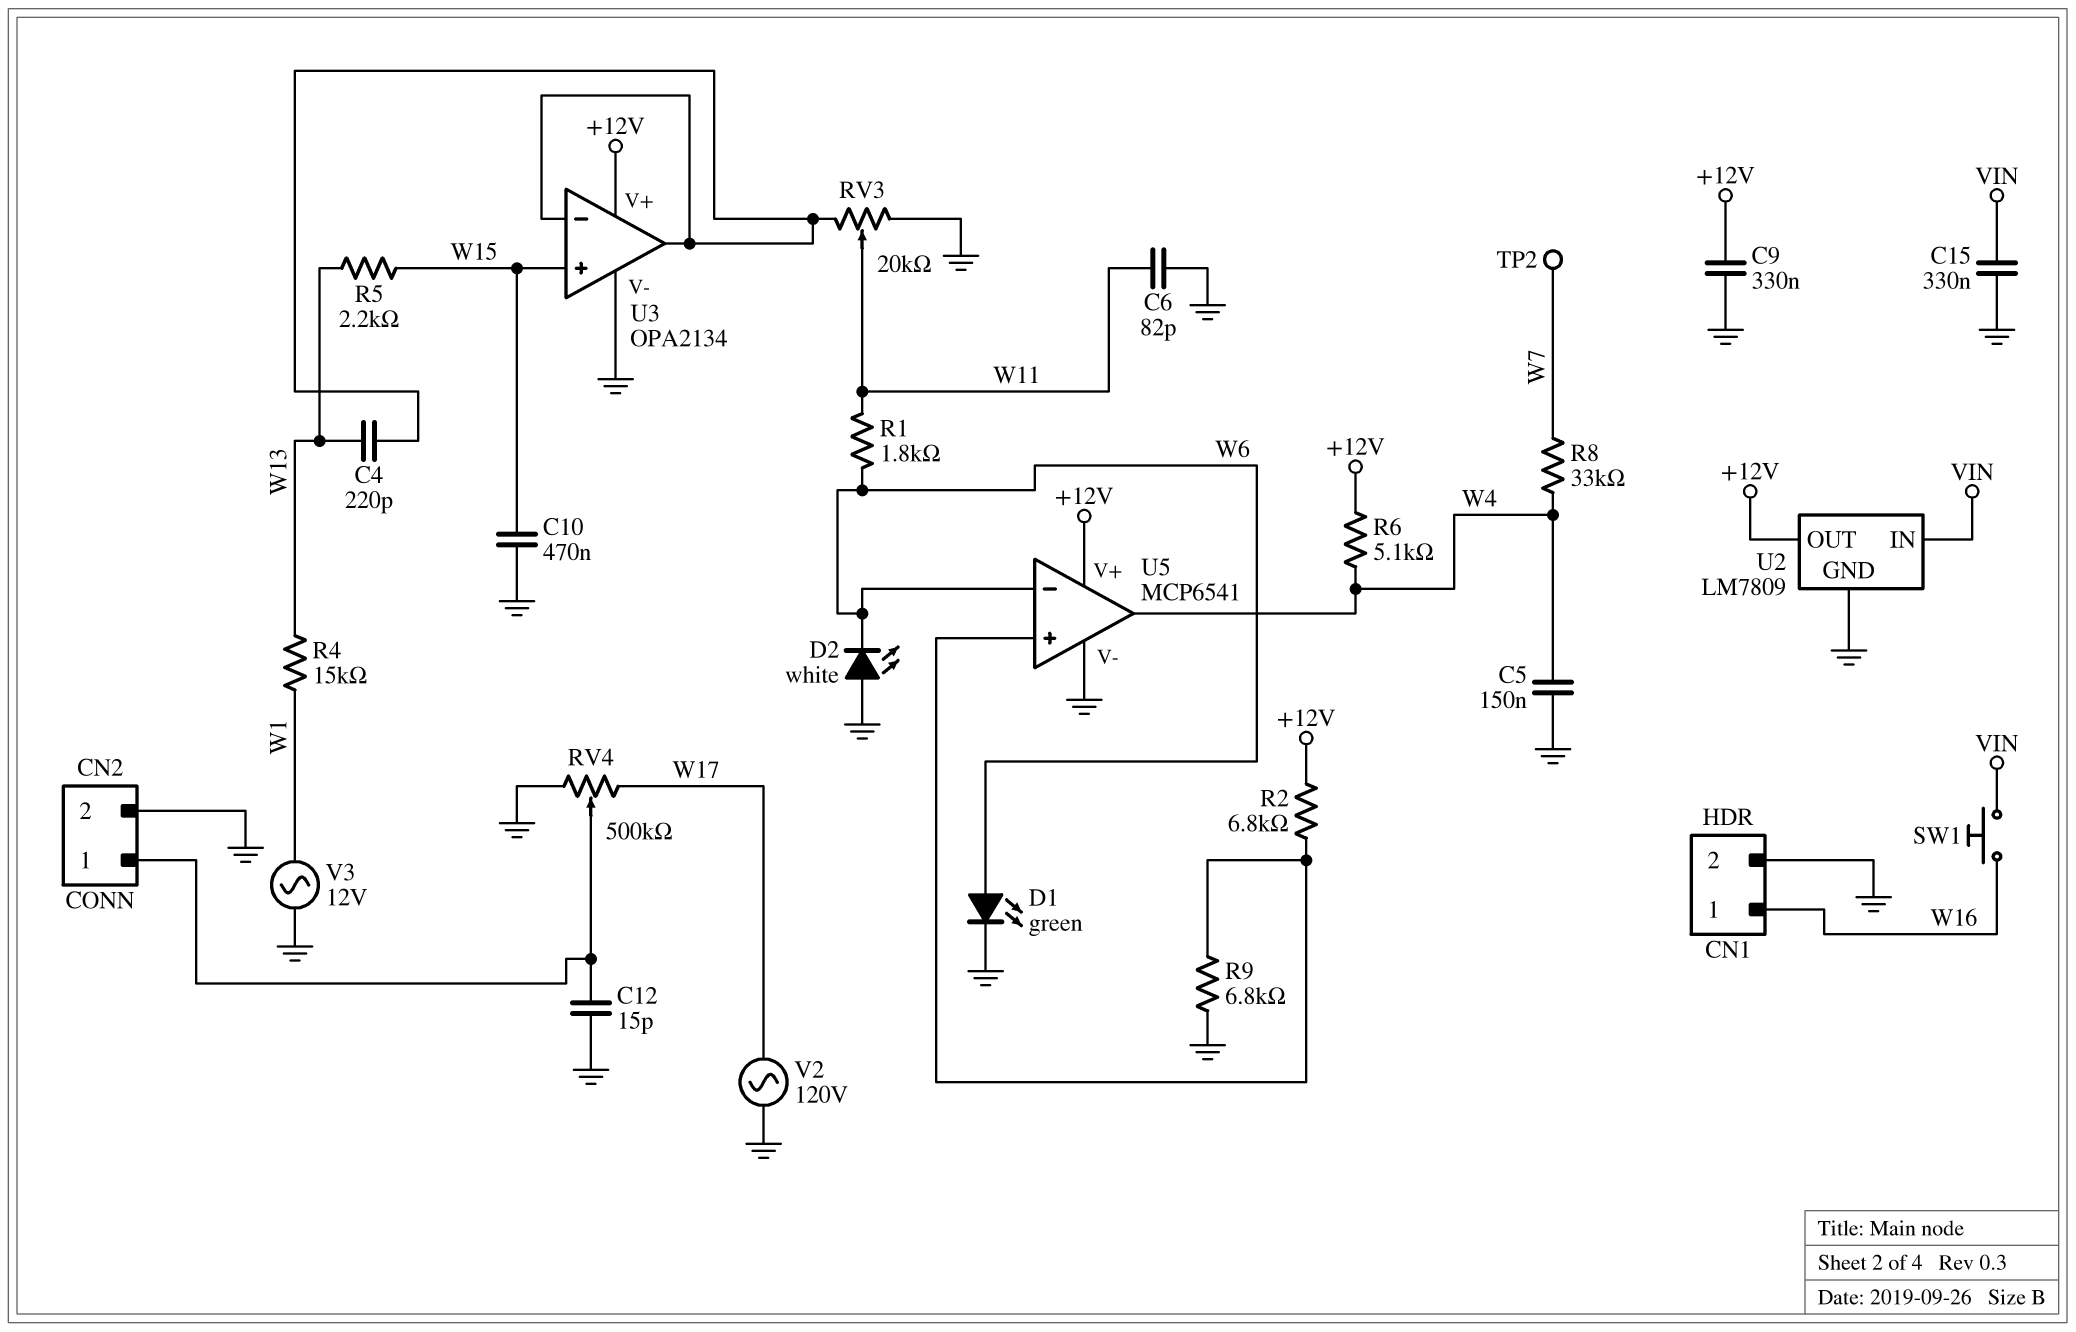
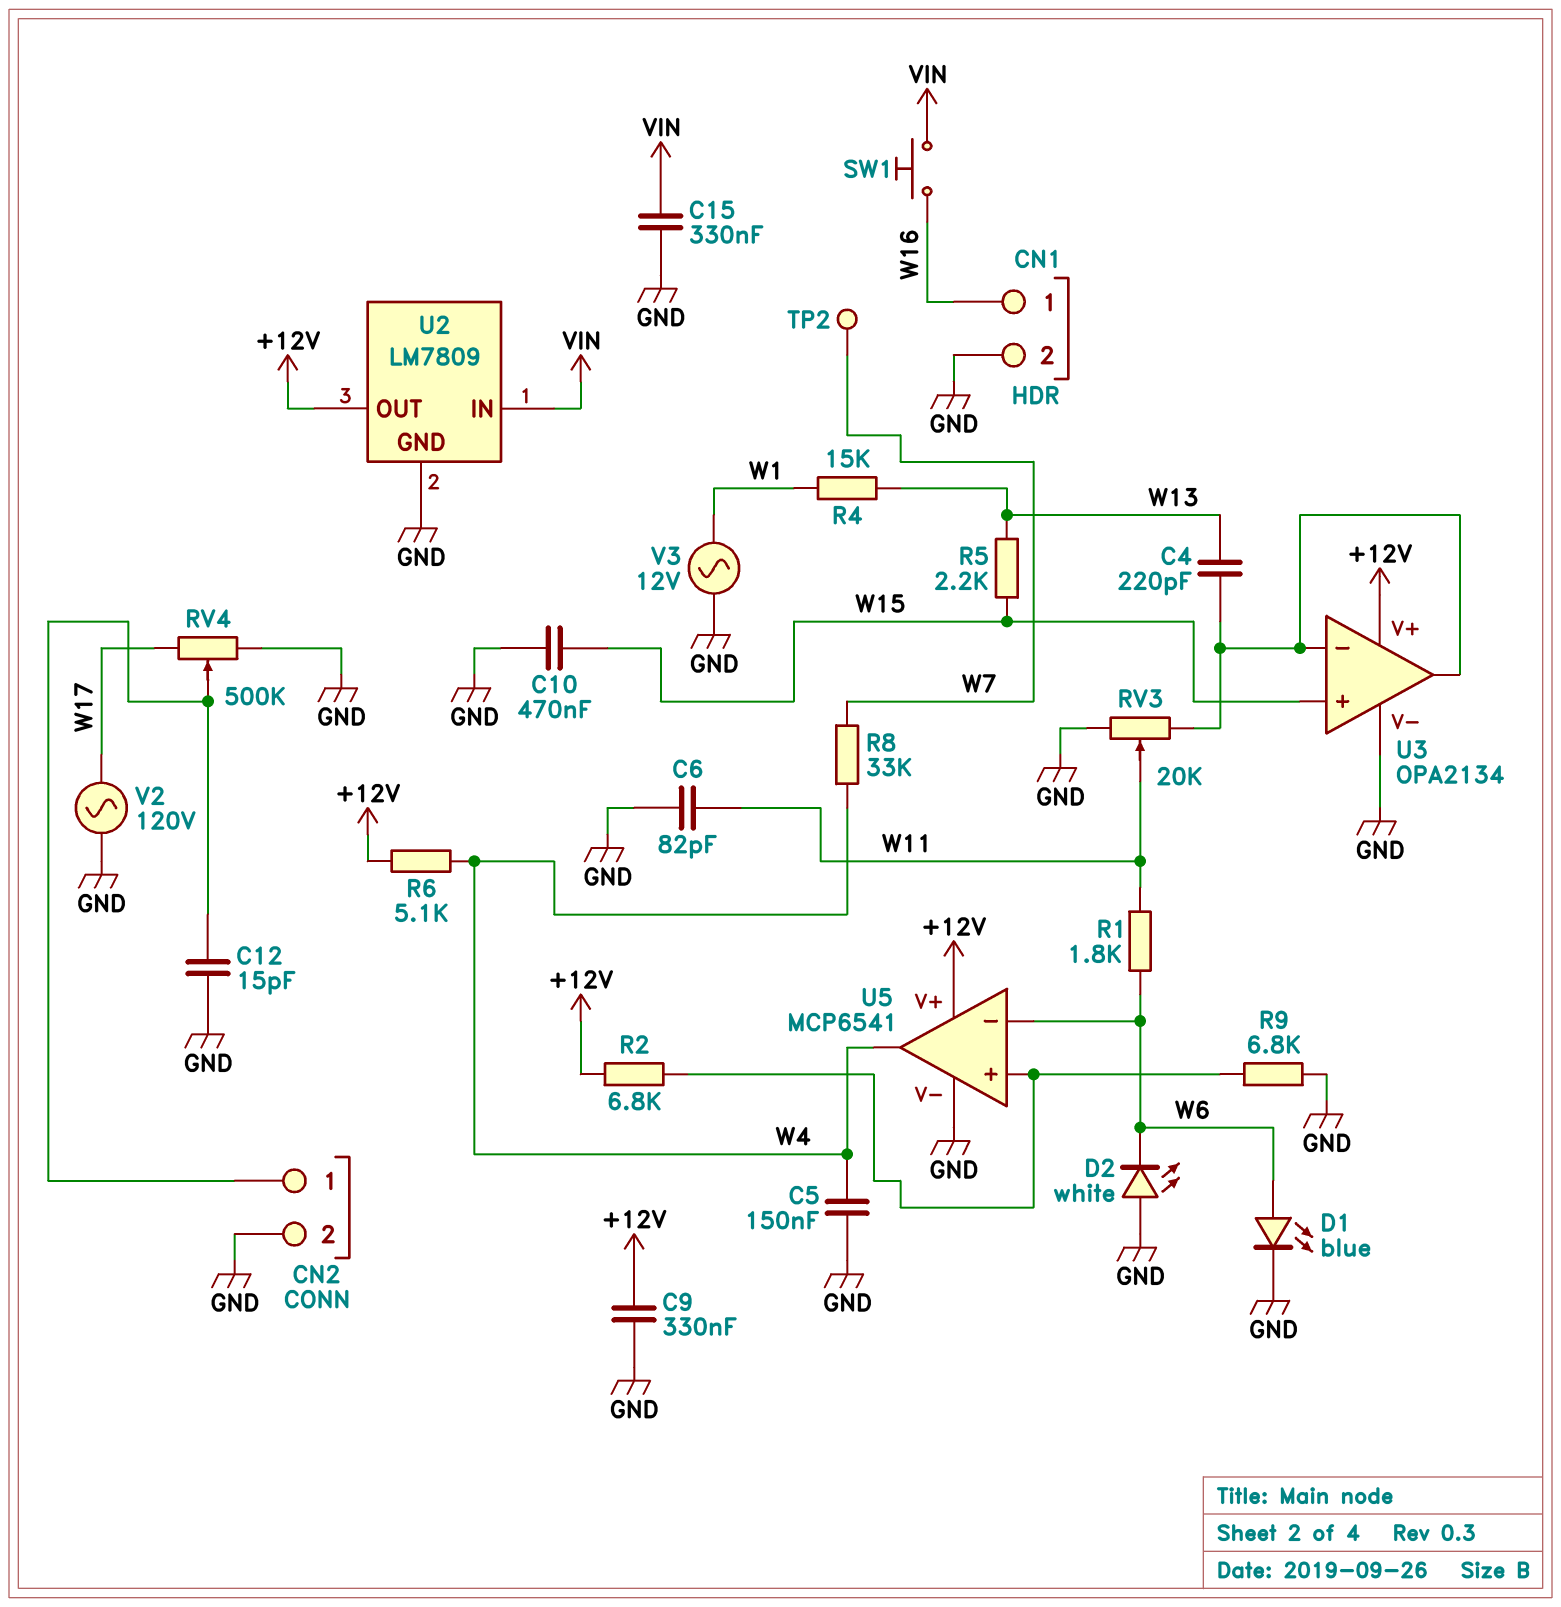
D1: LED green (A W6, K GND) -> LED blue (A W6, K GND)

